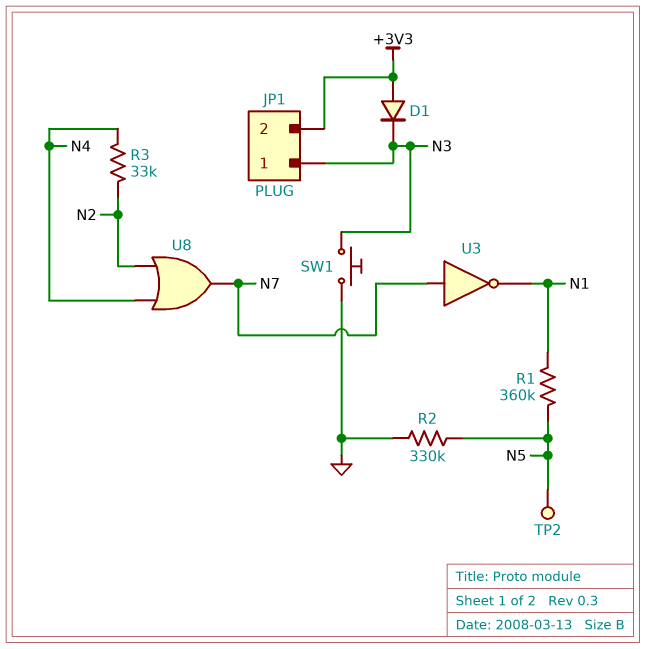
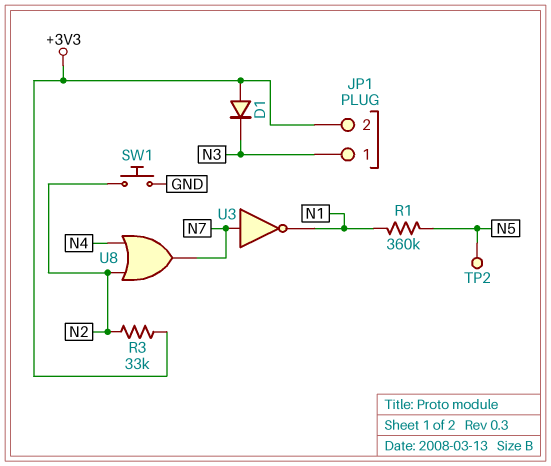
R2: 330k (GND, N5) -> none
R3: 33k (N2, N4) -> 33k (+3V3, N2)
SW1: button (GND, N3) -> button (GND, N2)

